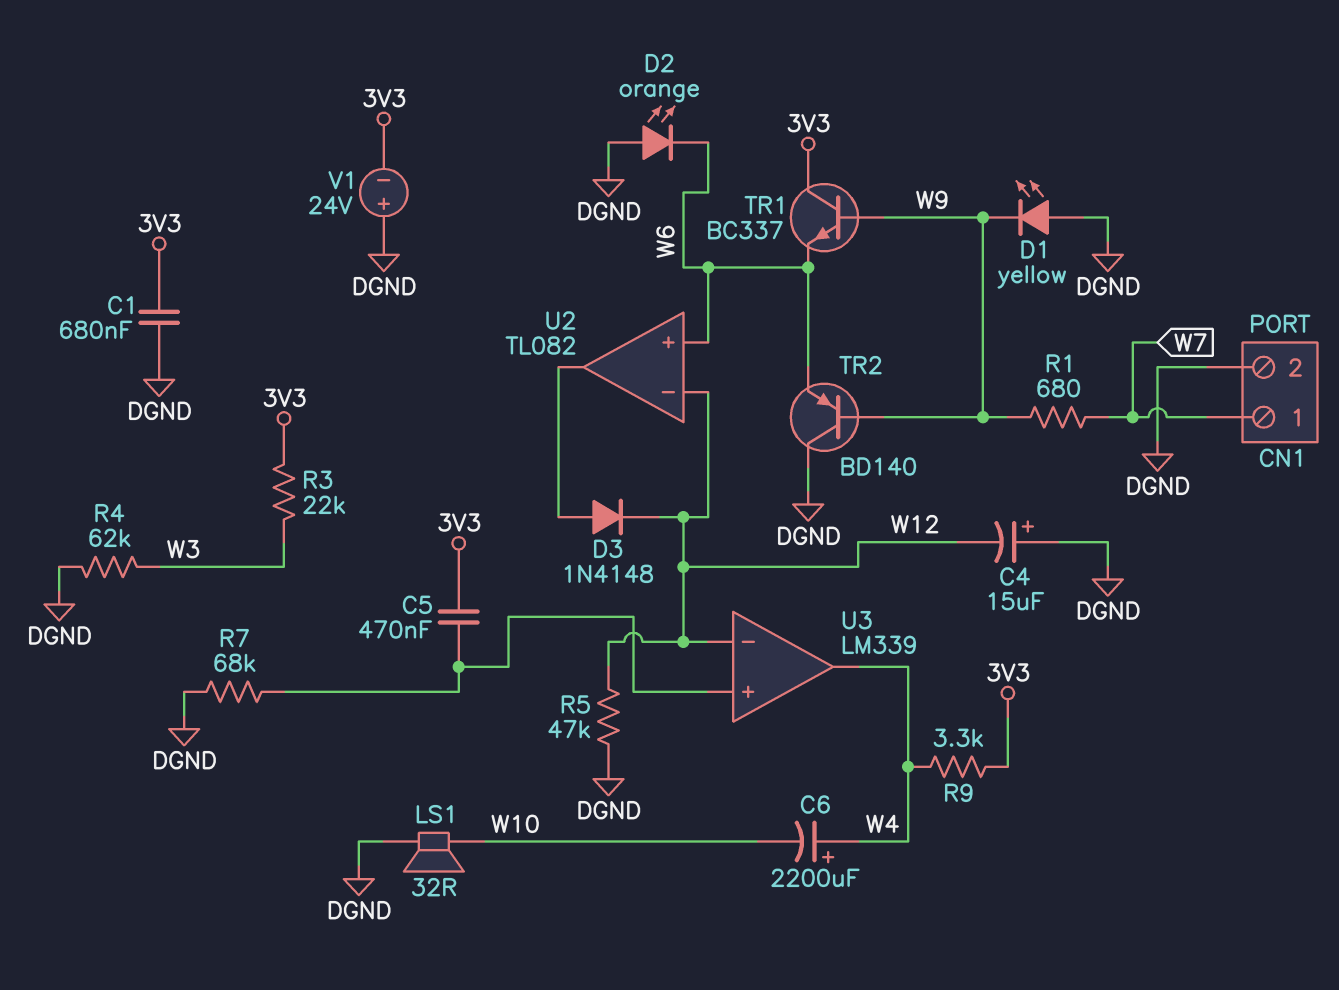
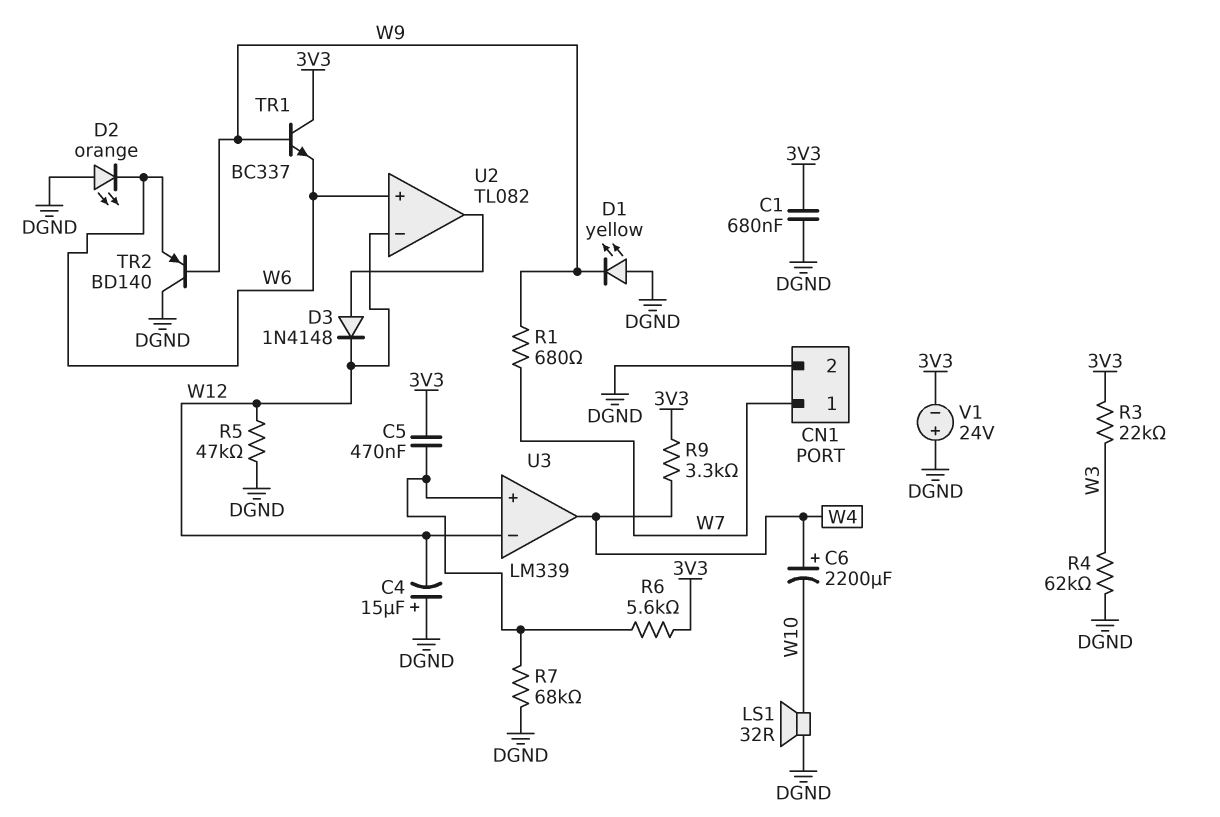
R6: none -> 5.6k (3V3, U3/in+)

